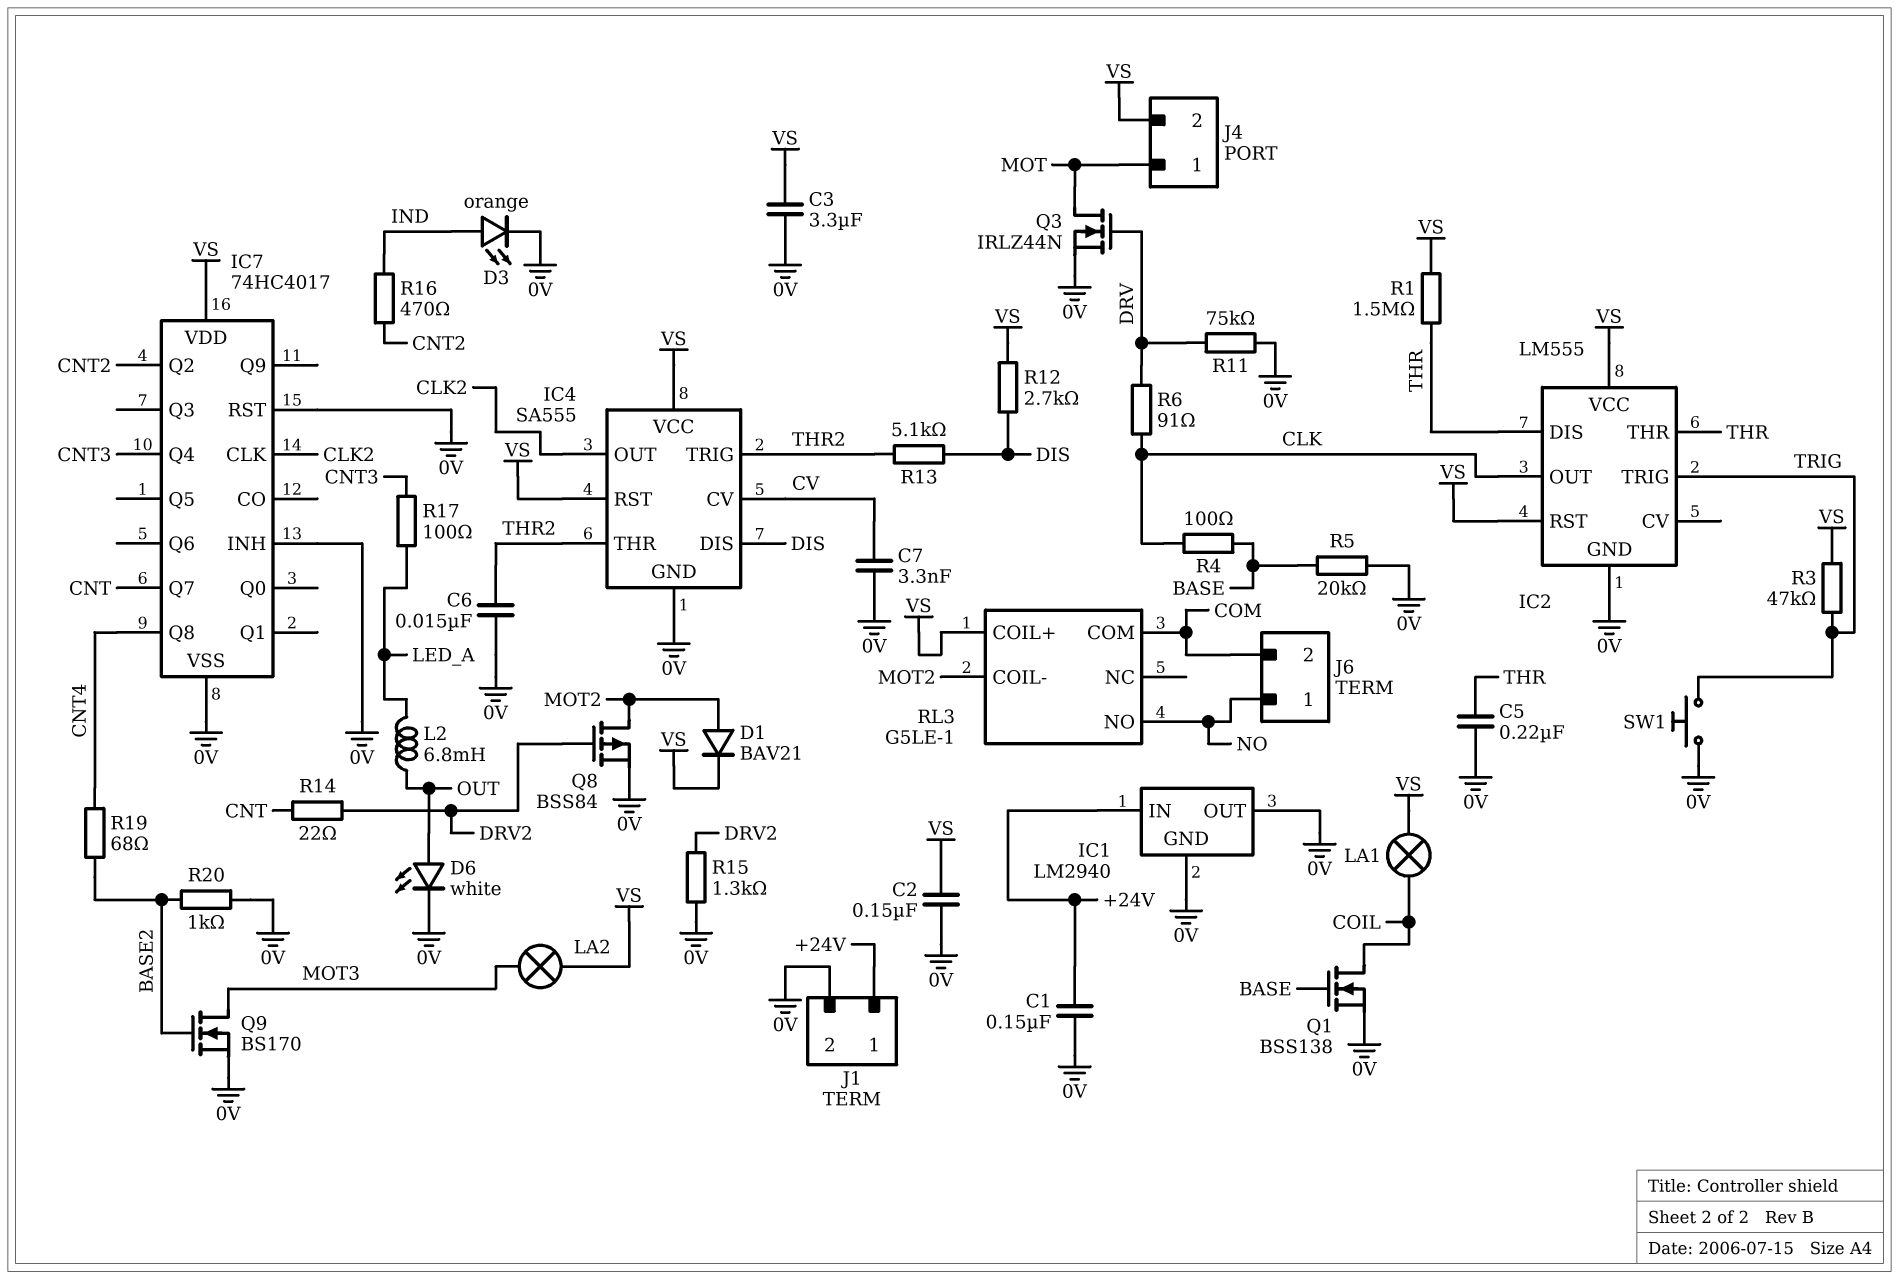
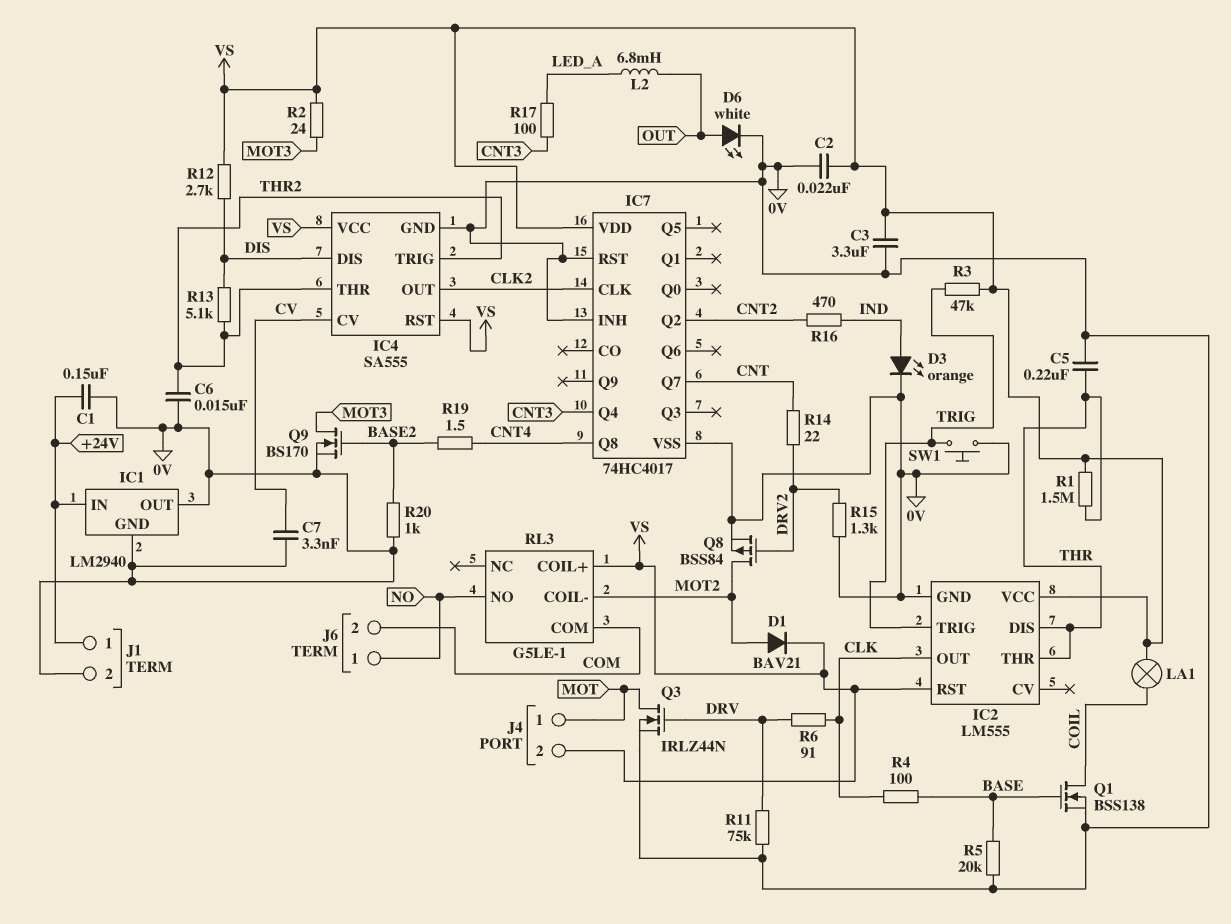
C2: 150nF (0V, VS) -> 22nF (0V, VS)
LA2: lamp (MOT3, VS) -> none
R2: none -> 24 (MOT3, VS)
R19: 68 (BASE2, CNT4) -> 1.5 (BASE2, CNT4)

